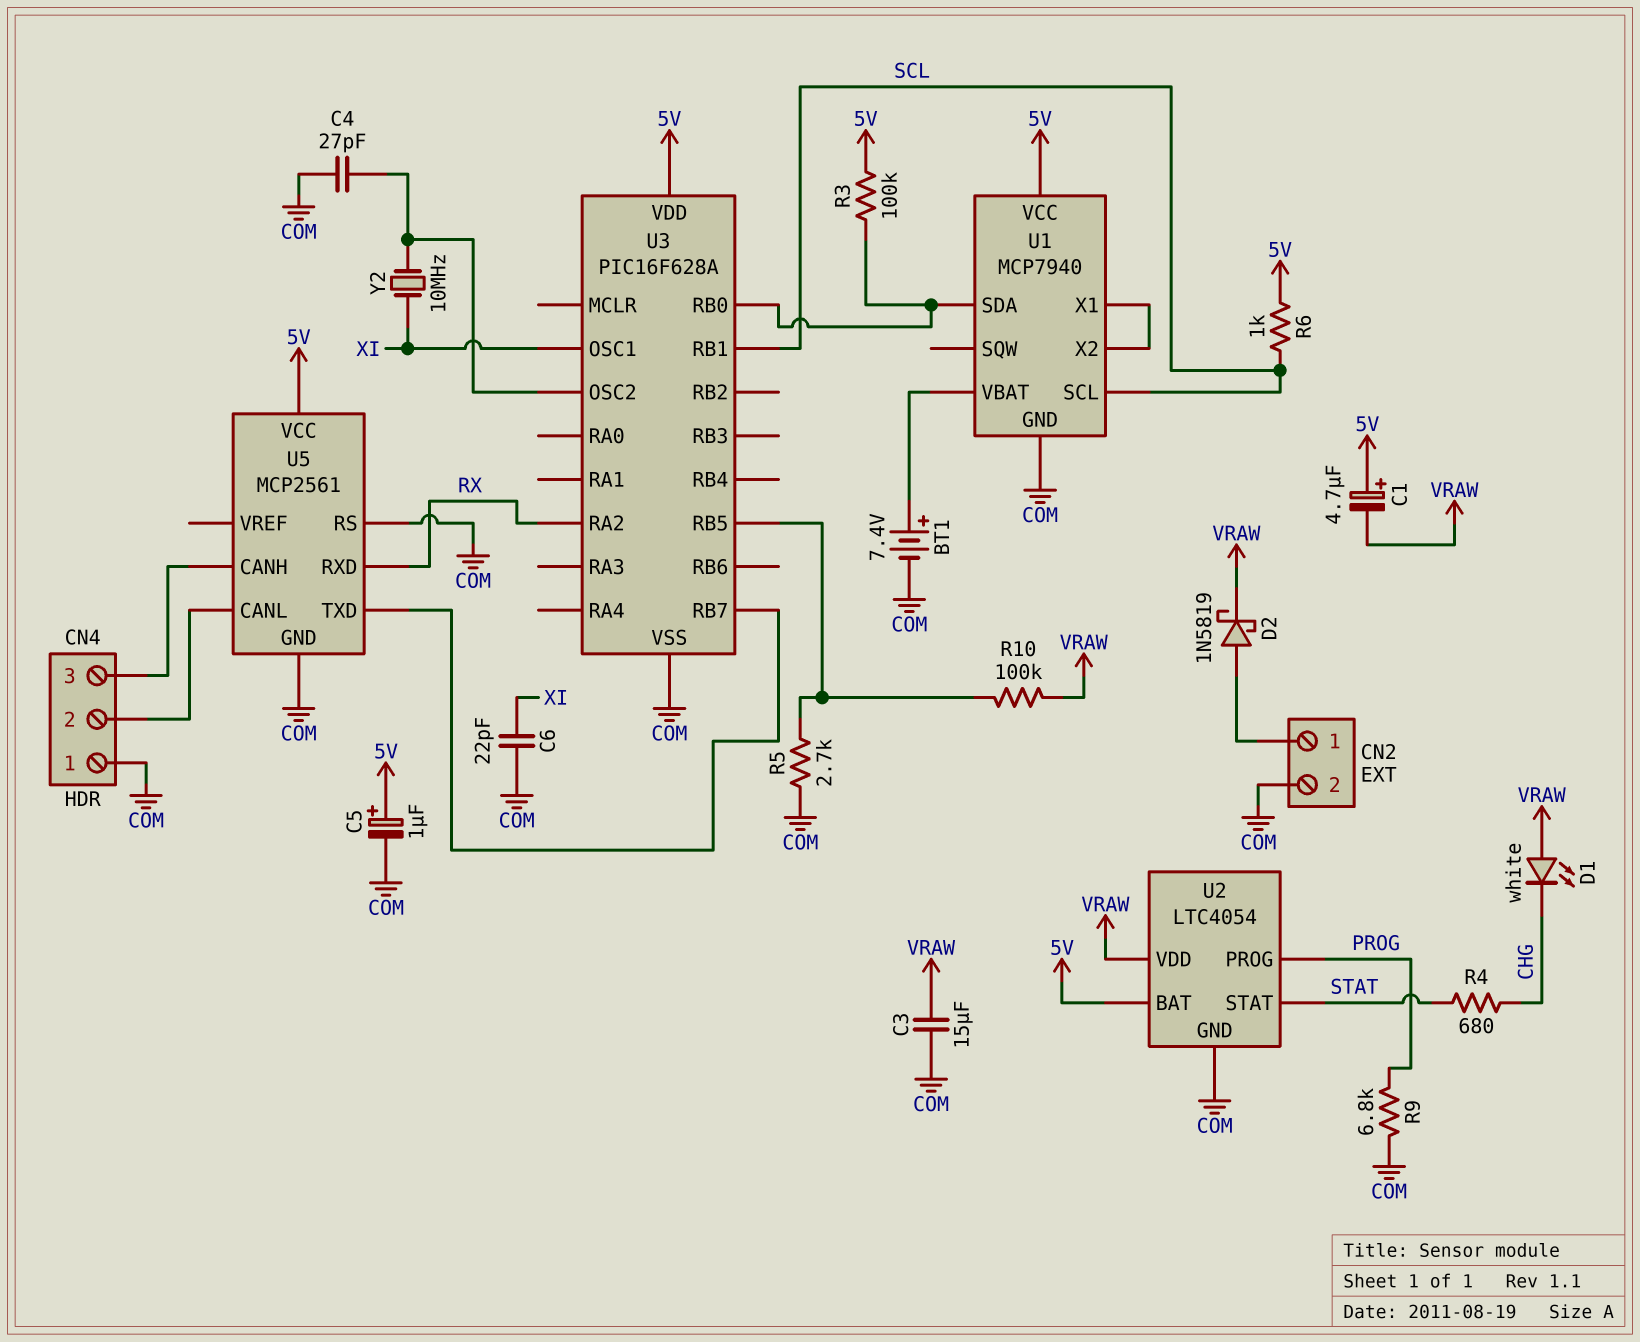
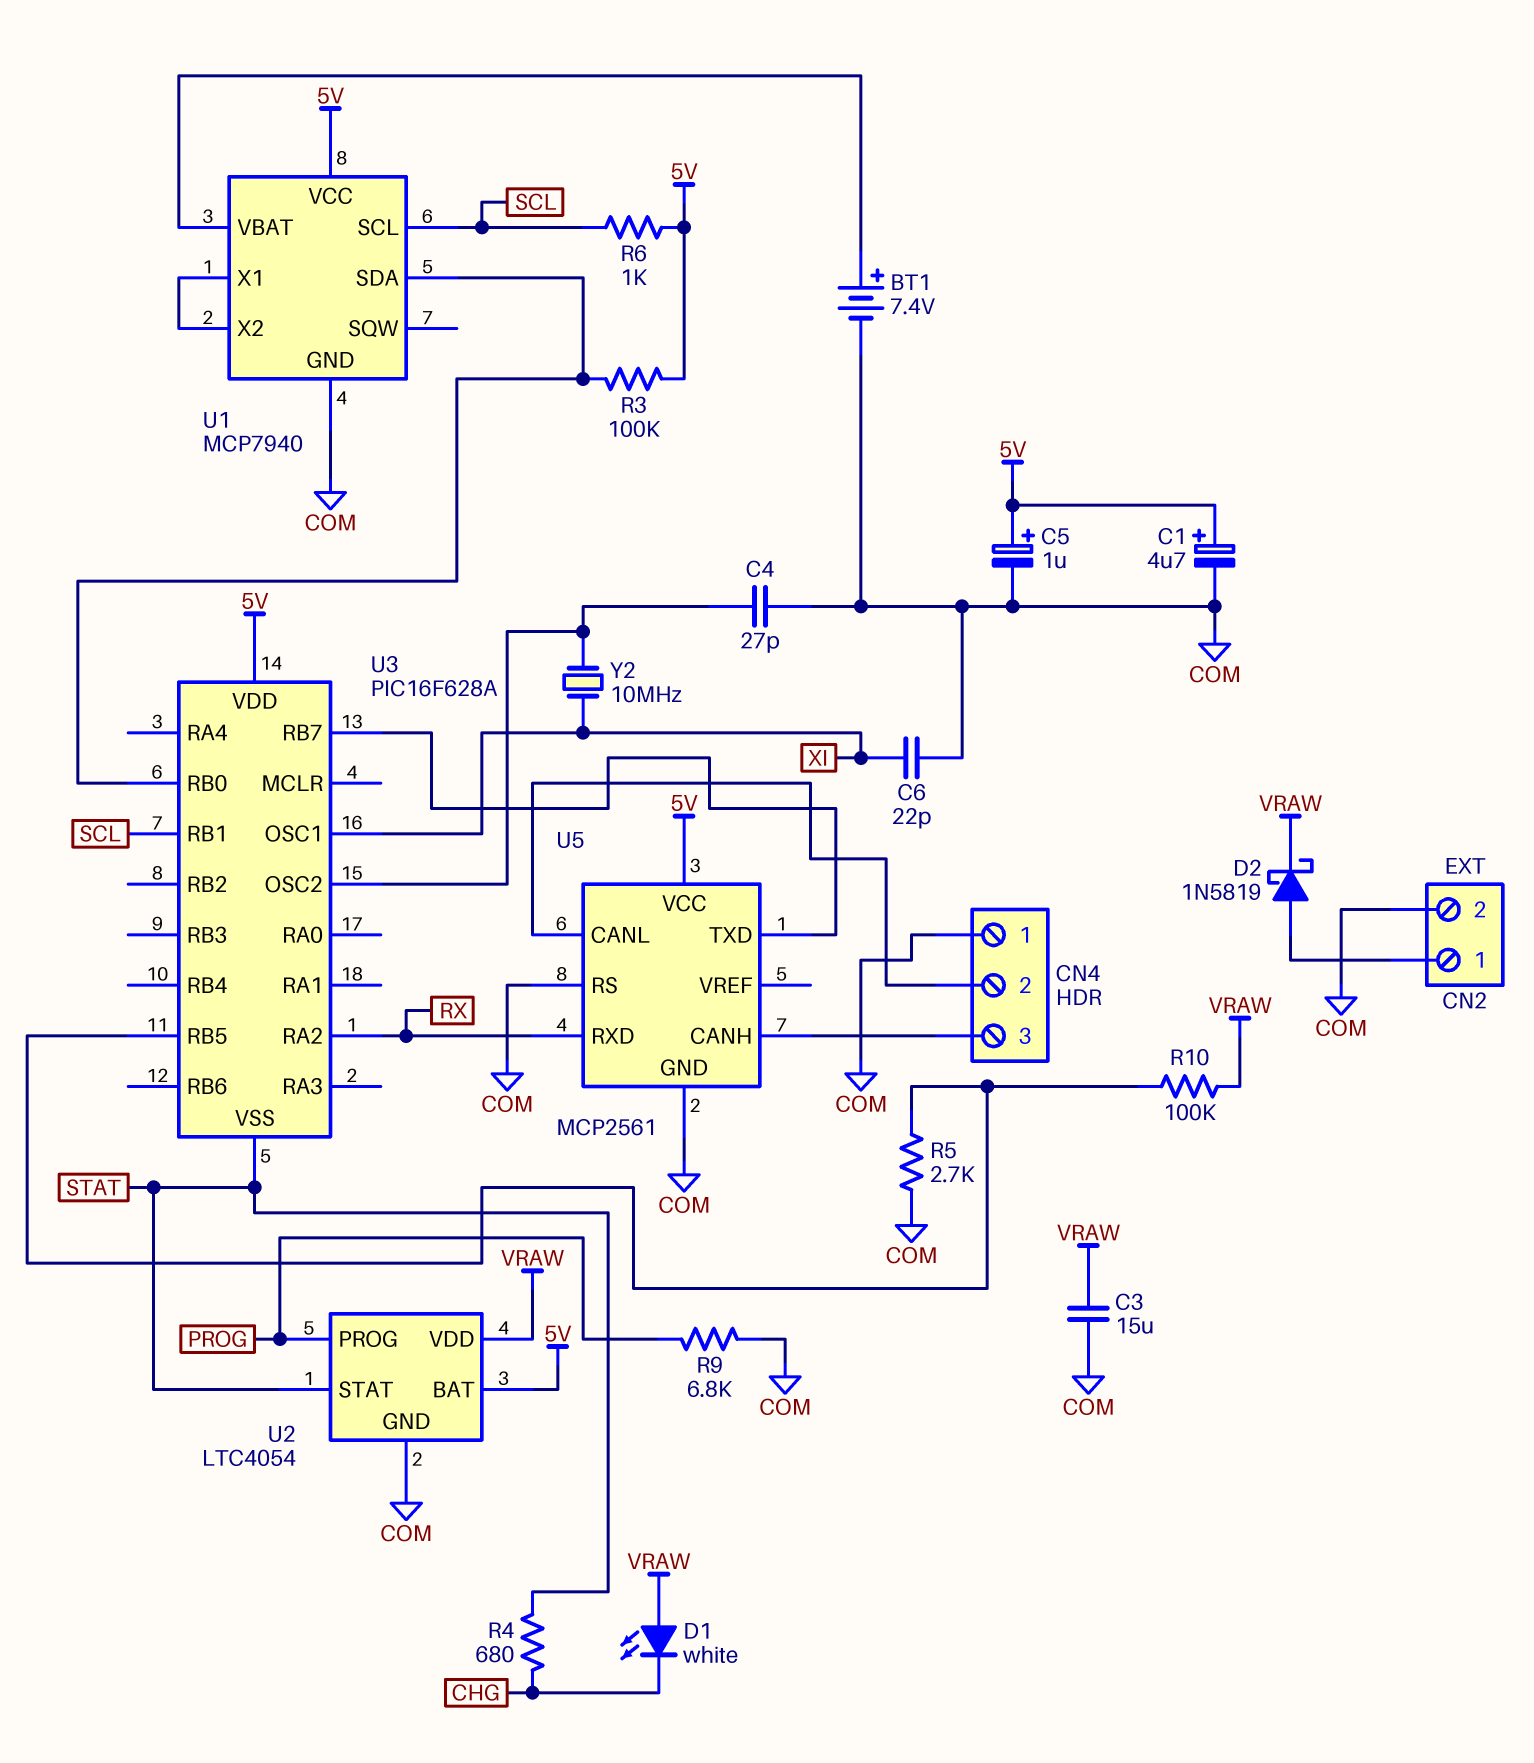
C1: 4.7uF (plus 5V, minus VRAW) -> 4.7uF (plus 5V, minus COM)
U3 pin VSS: COM -> STAT

